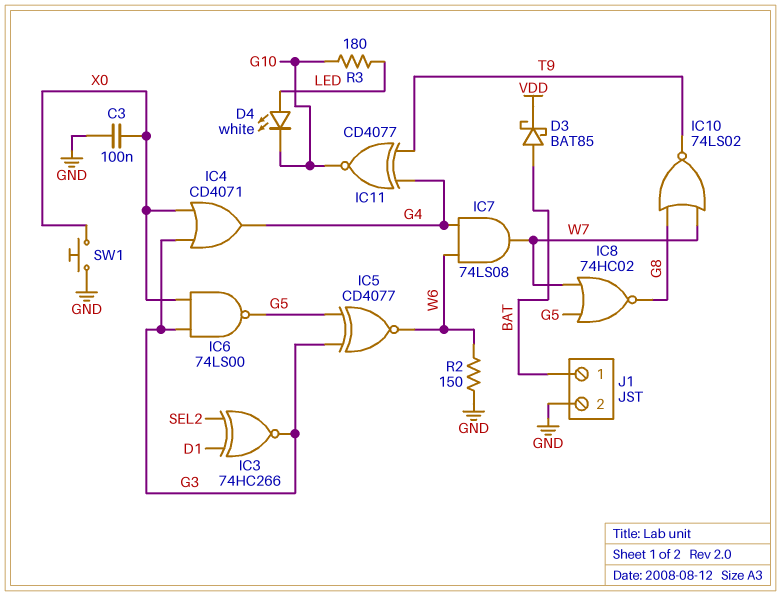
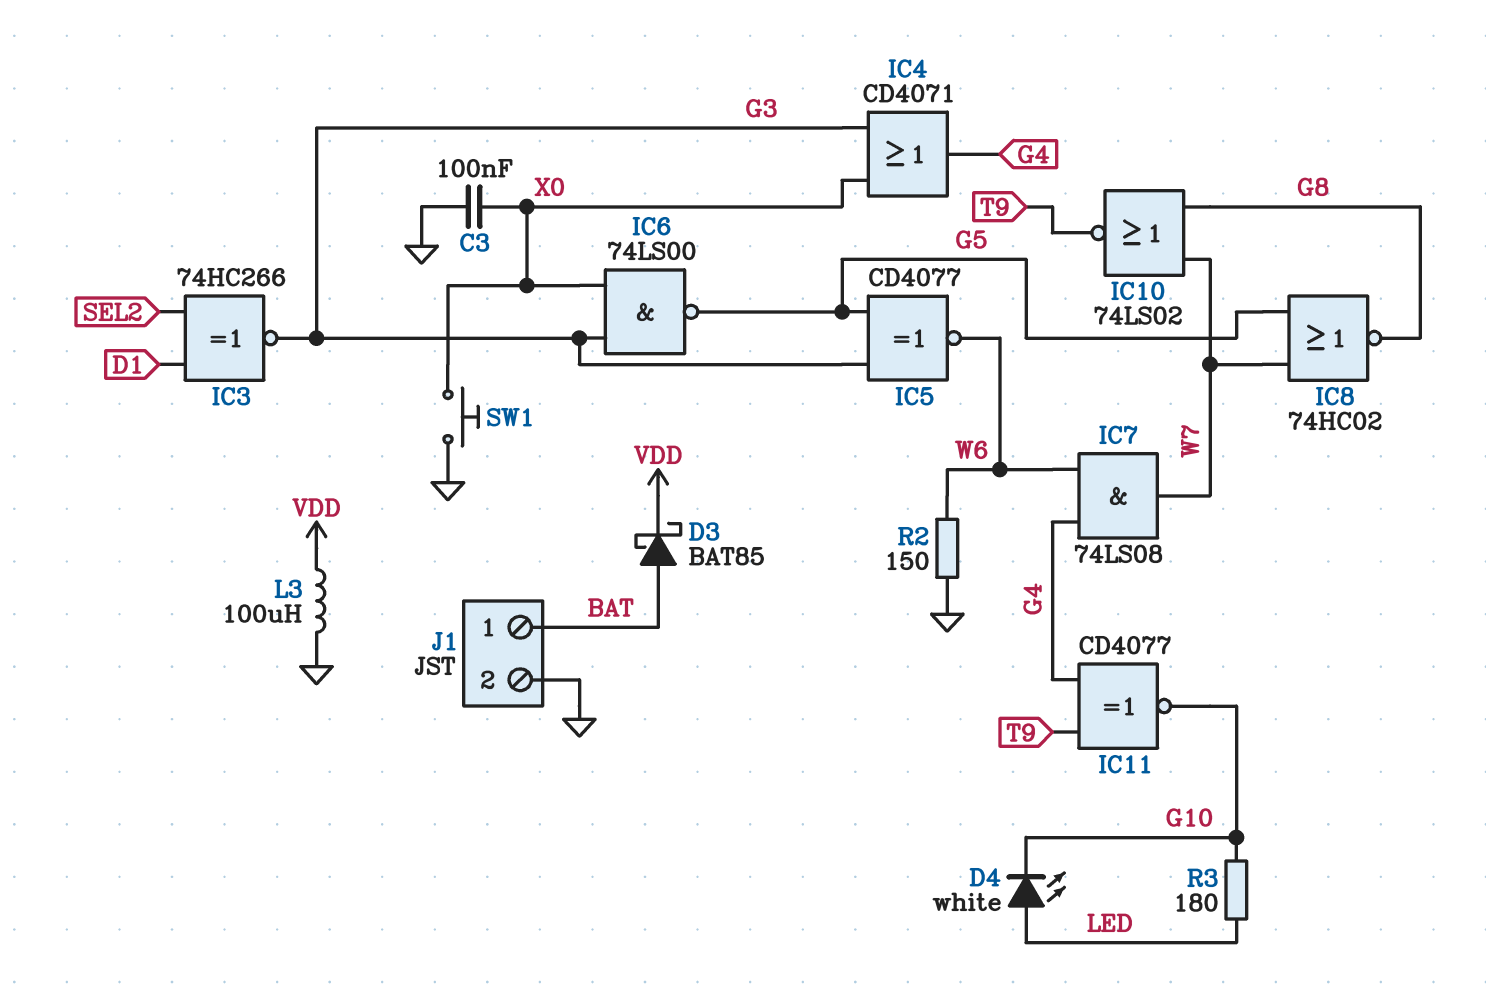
L3: none -> 100uH (GND, VDD)

